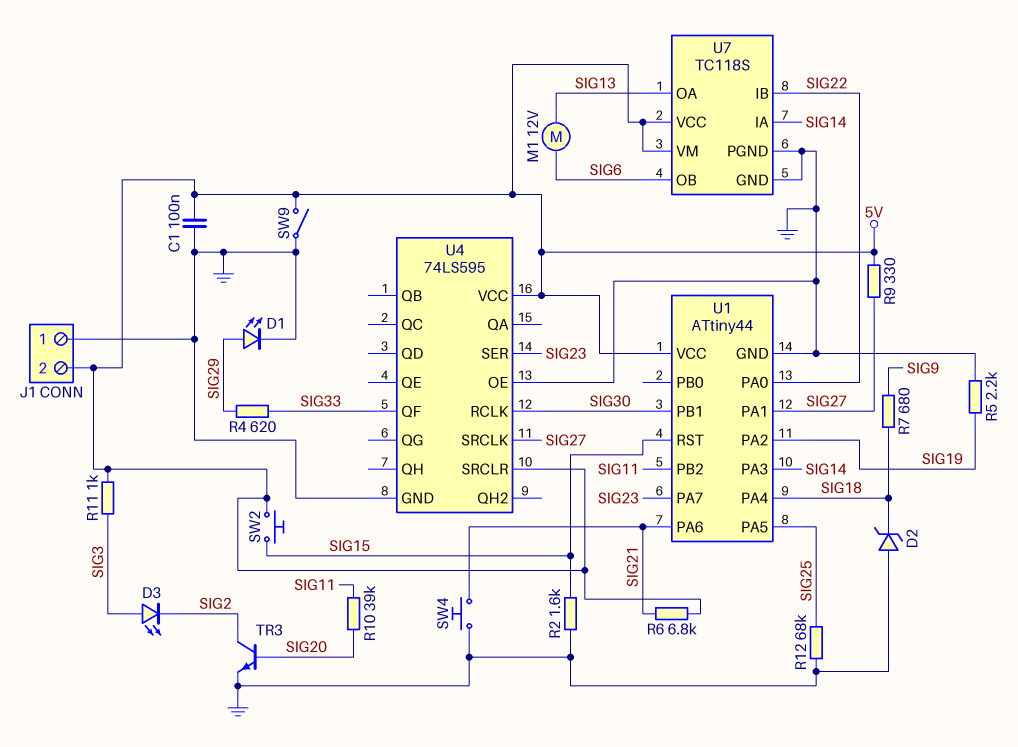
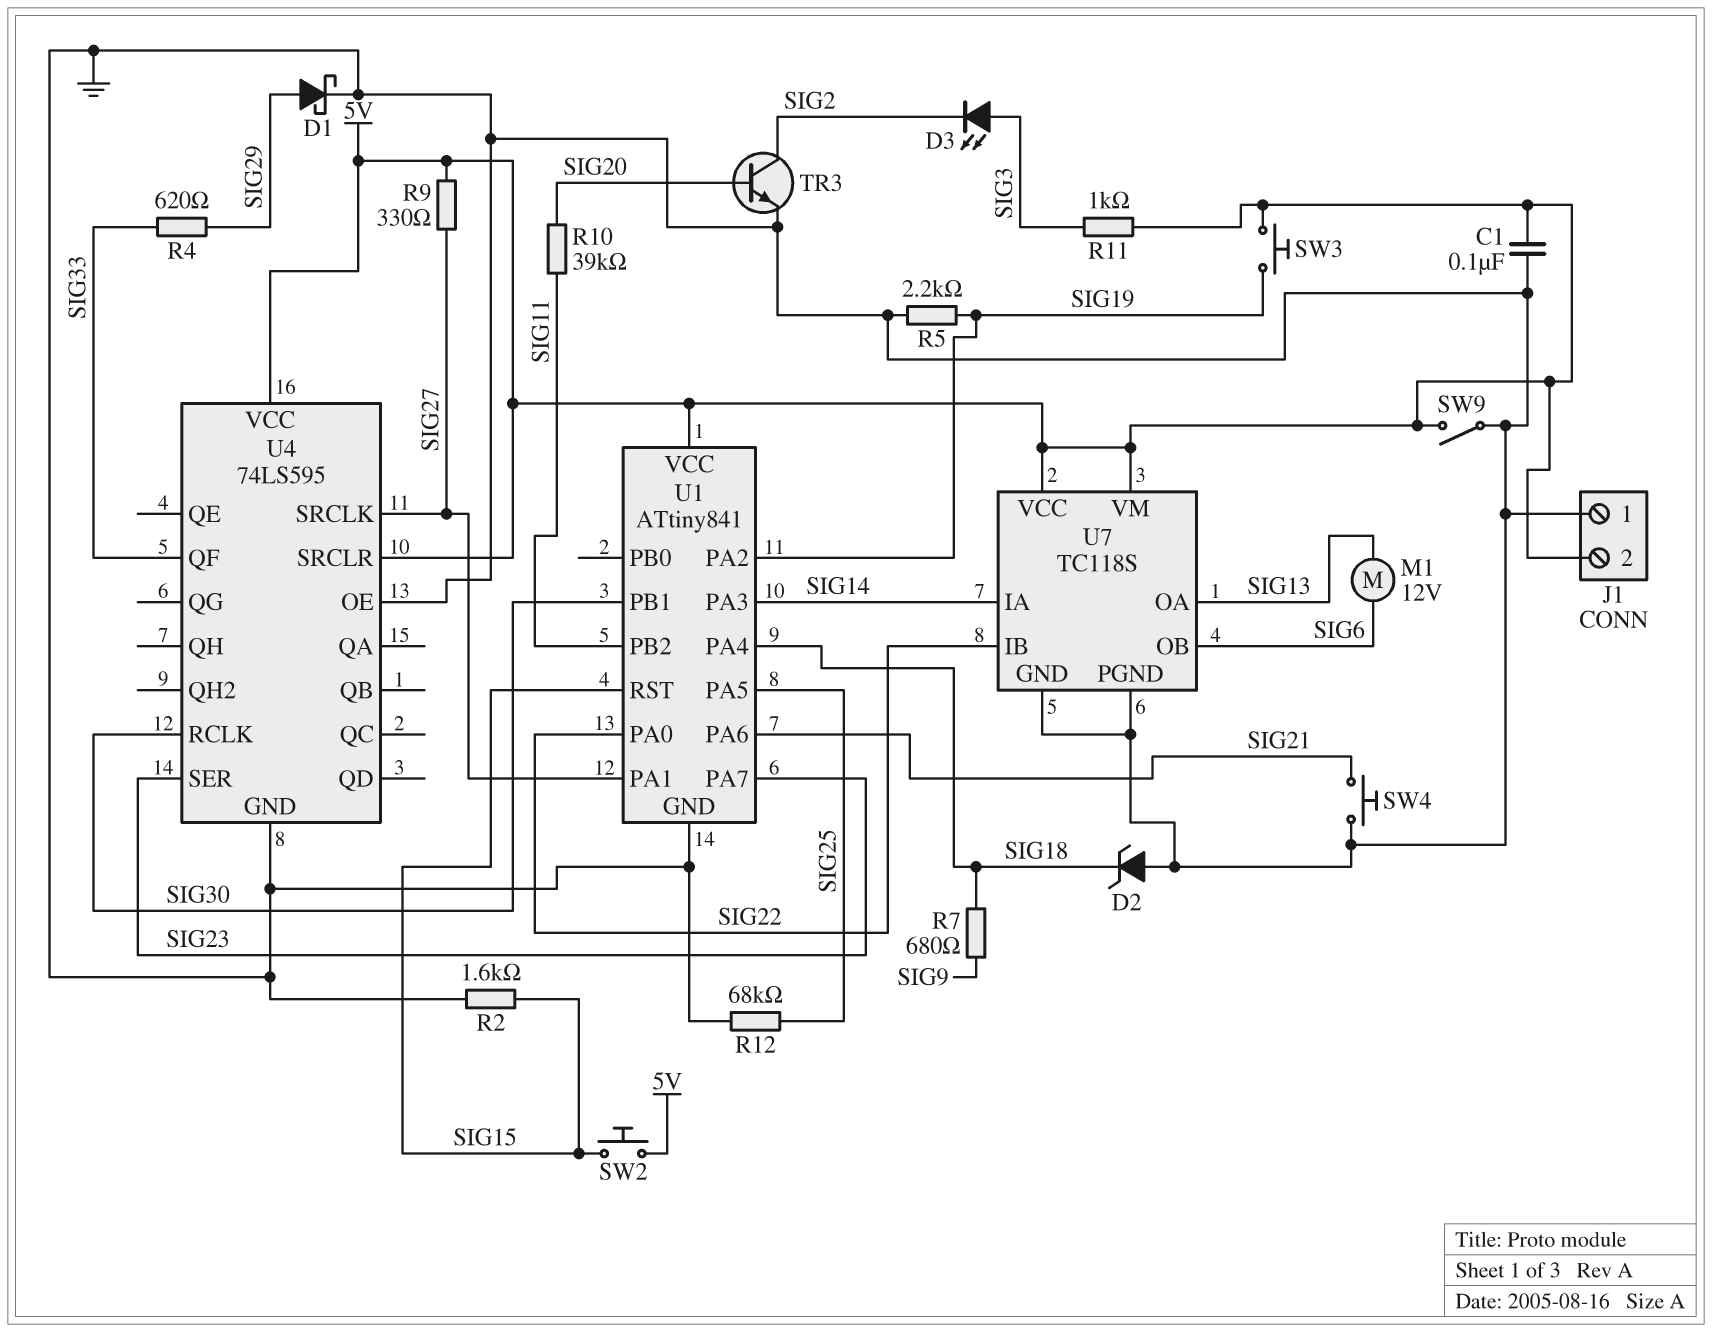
D1: LED (A SIG29, K GND) -> schottky (A SIG29, K GND)
R6: 6.8k (5V, SIG21) -> none
SW3: none -> button (5V, SIG19)
U1: ATtiny44 -> ATtiny841

